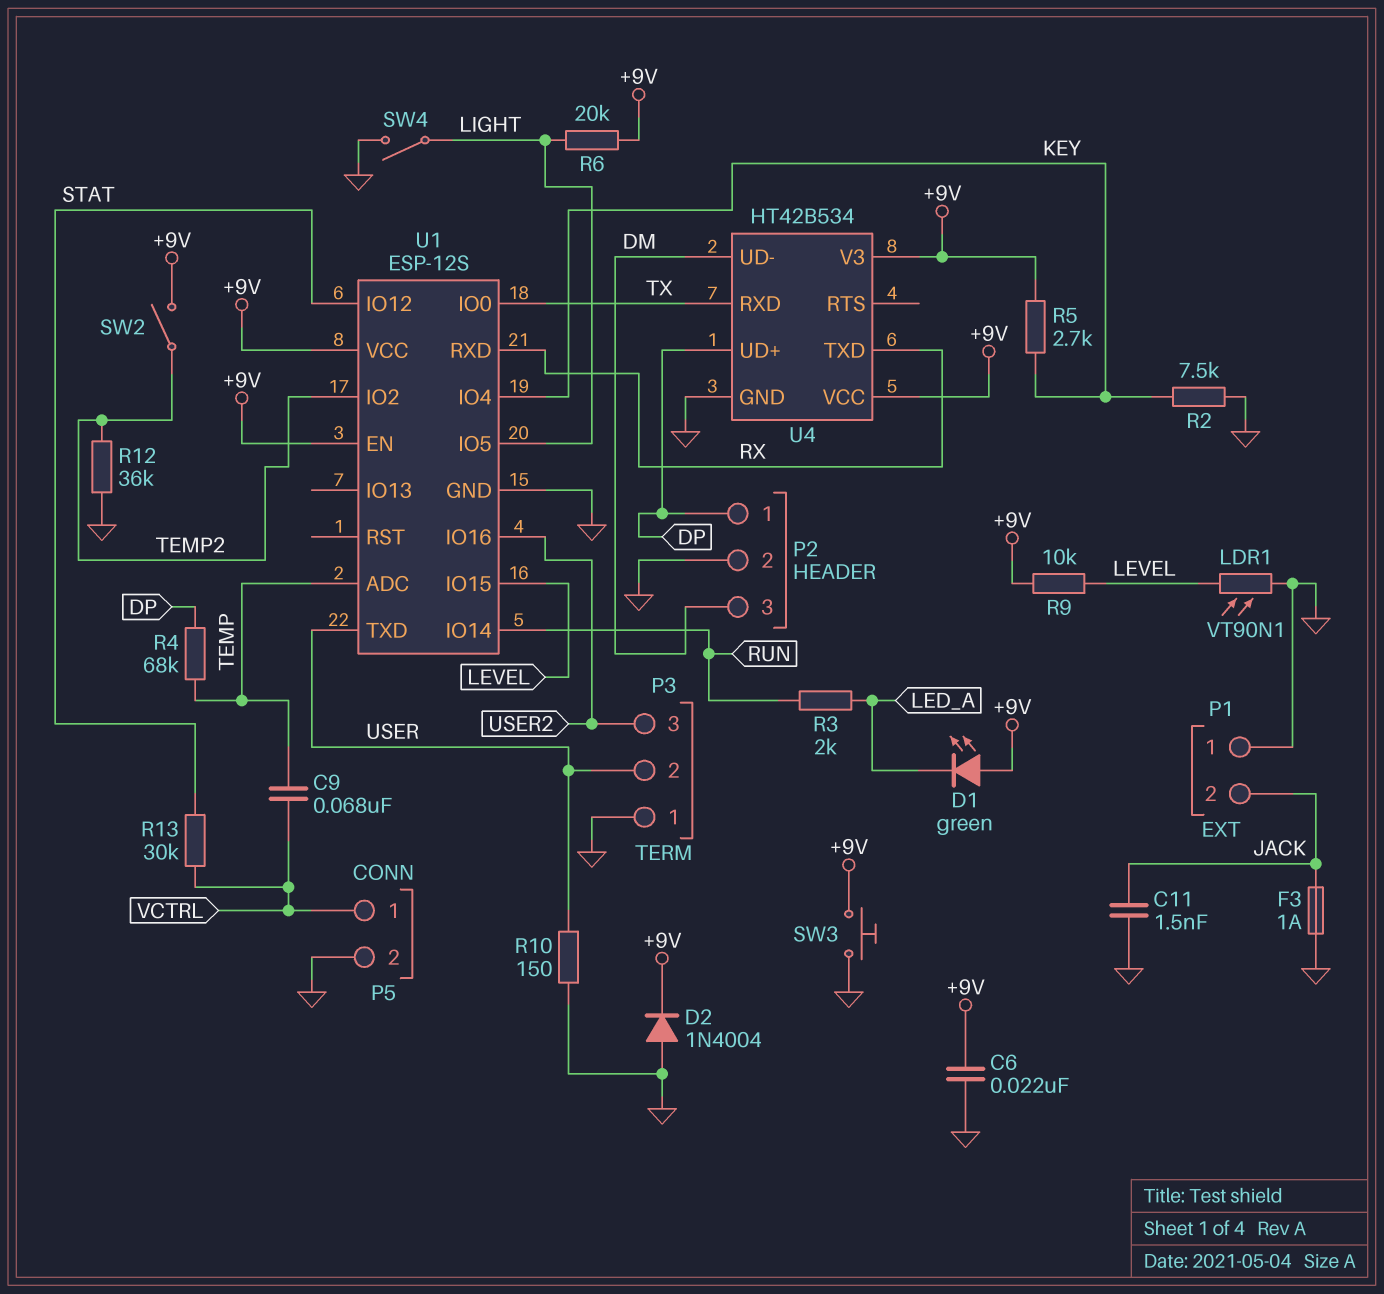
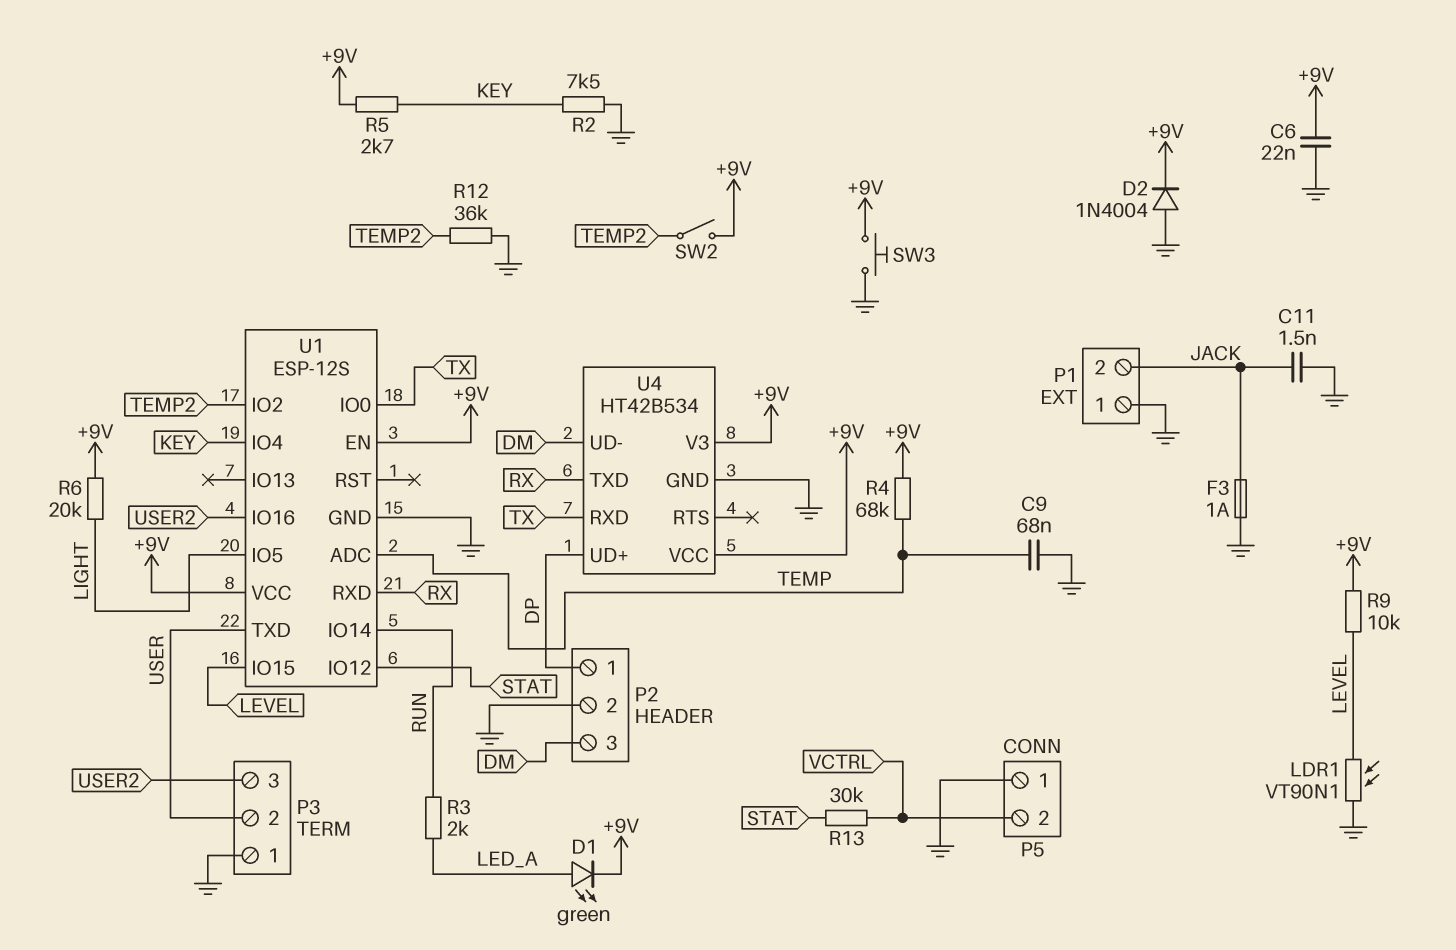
C9: 68nF (TEMP, VCTRL) -> 68nF (GND, TEMP)
D1: LED green (A +9V, K LED_A) -> LED green (A LED_A, K +9V)
P5 pin 1: VCTRL -> GND
P5 pin 2: GND -> VCTRL
R4: 68k (DP, TEMP) -> 68k (+9V, TEMP)
R10: 150 (GND, USER) -> none
SW4: switch (GND, LIGHT) -> none

